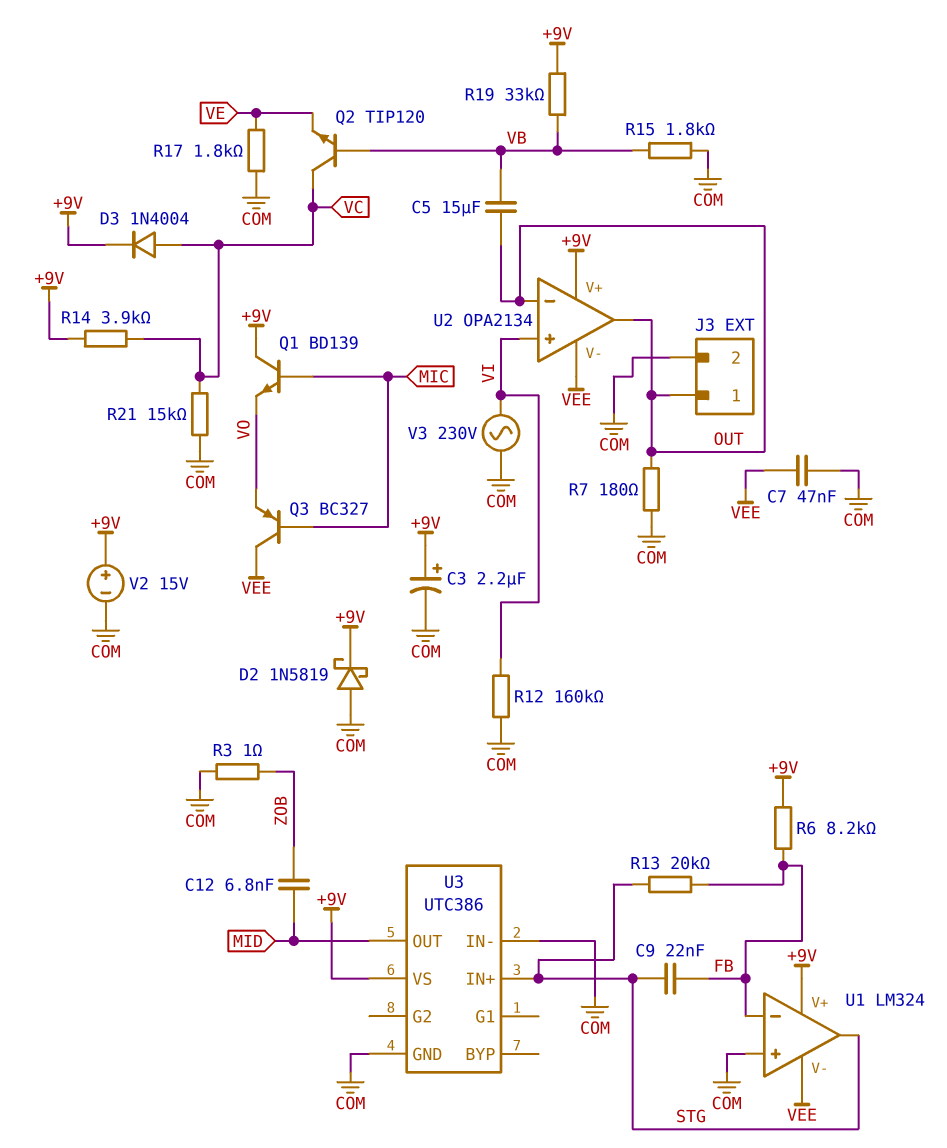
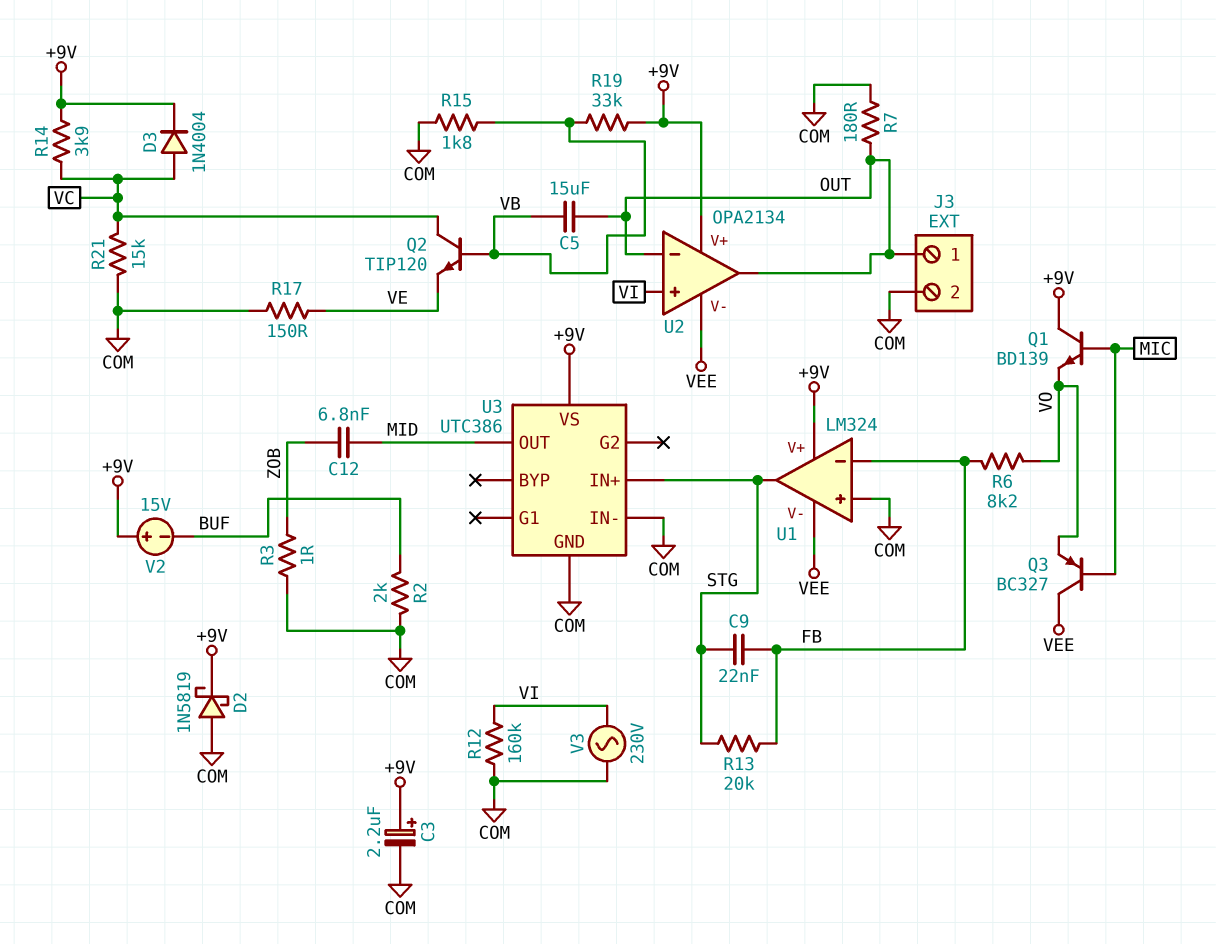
C7: 47nF (COM, VEE) -> none
R2: none -> 2k (BUF, COM)
R6: 8.2k (+9V, FB) -> 8.2k (FB, VO)
R17: 1.8k (COM, VE) -> 150 (COM, VE)
V2: 15V (plus +9V, minus COM) -> 15V (plus +9V, minus BUF)

